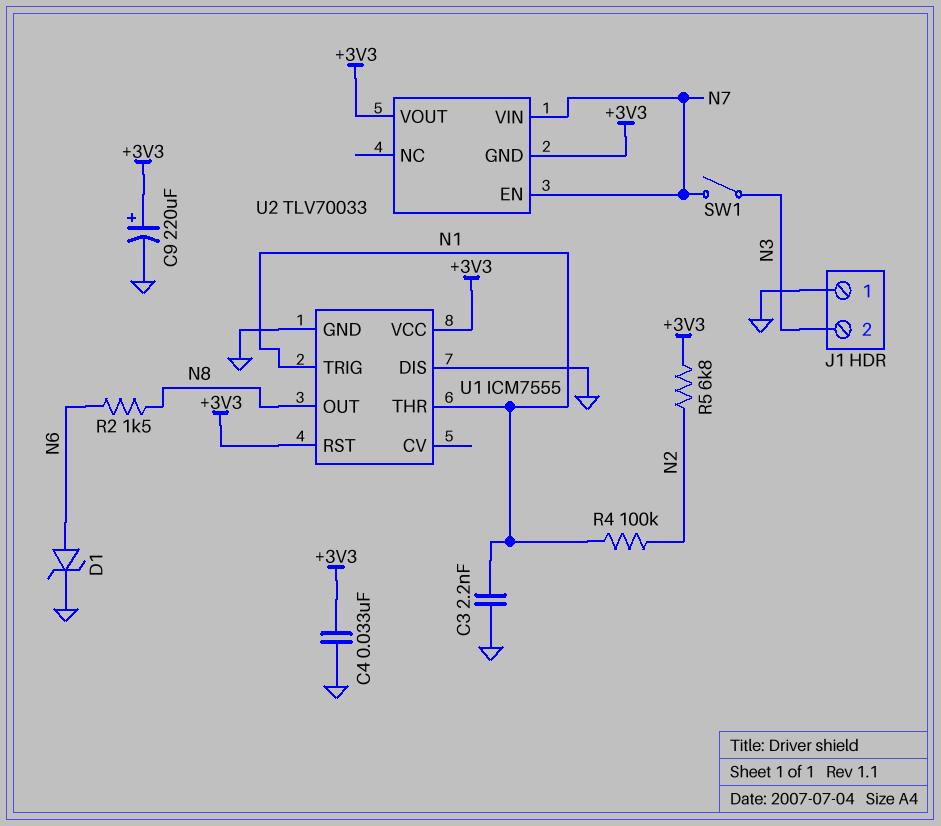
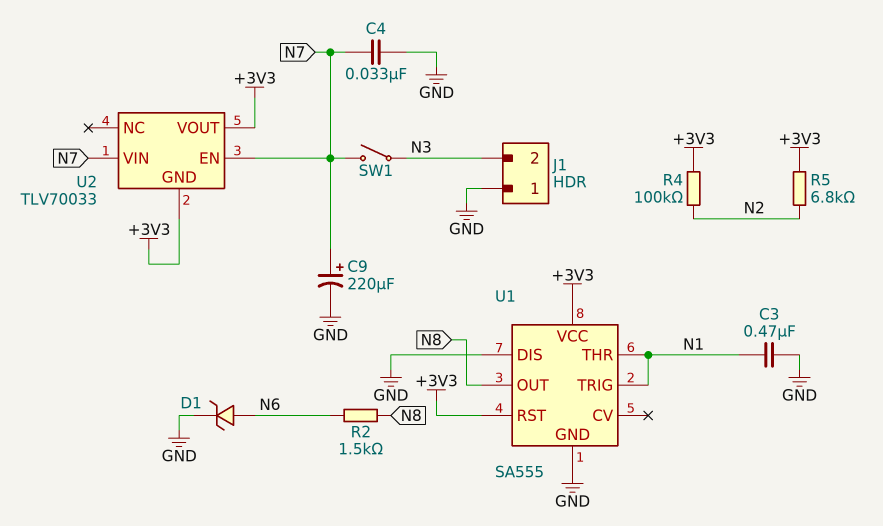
C3: 2.2nF (GND, N1) -> 470nF (GND, N1)
C4: 33nF (+3V3, GND) -> 33nF (GND, N7)
C9: 220uF (plus +3V3, minus GND) -> 220uF (plus N7, minus GND)
R4: 100k (N1, N2) -> 100k (+3V3, N2)
U1: ICM7555 -> SA555

